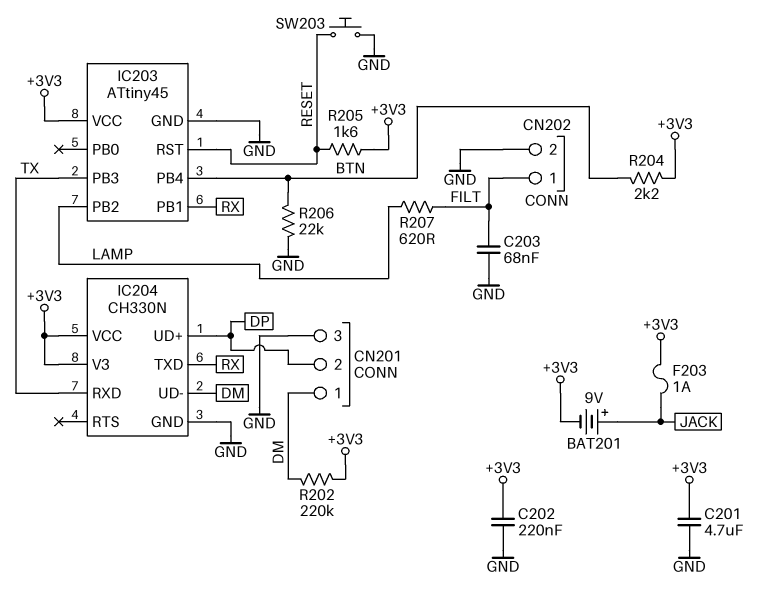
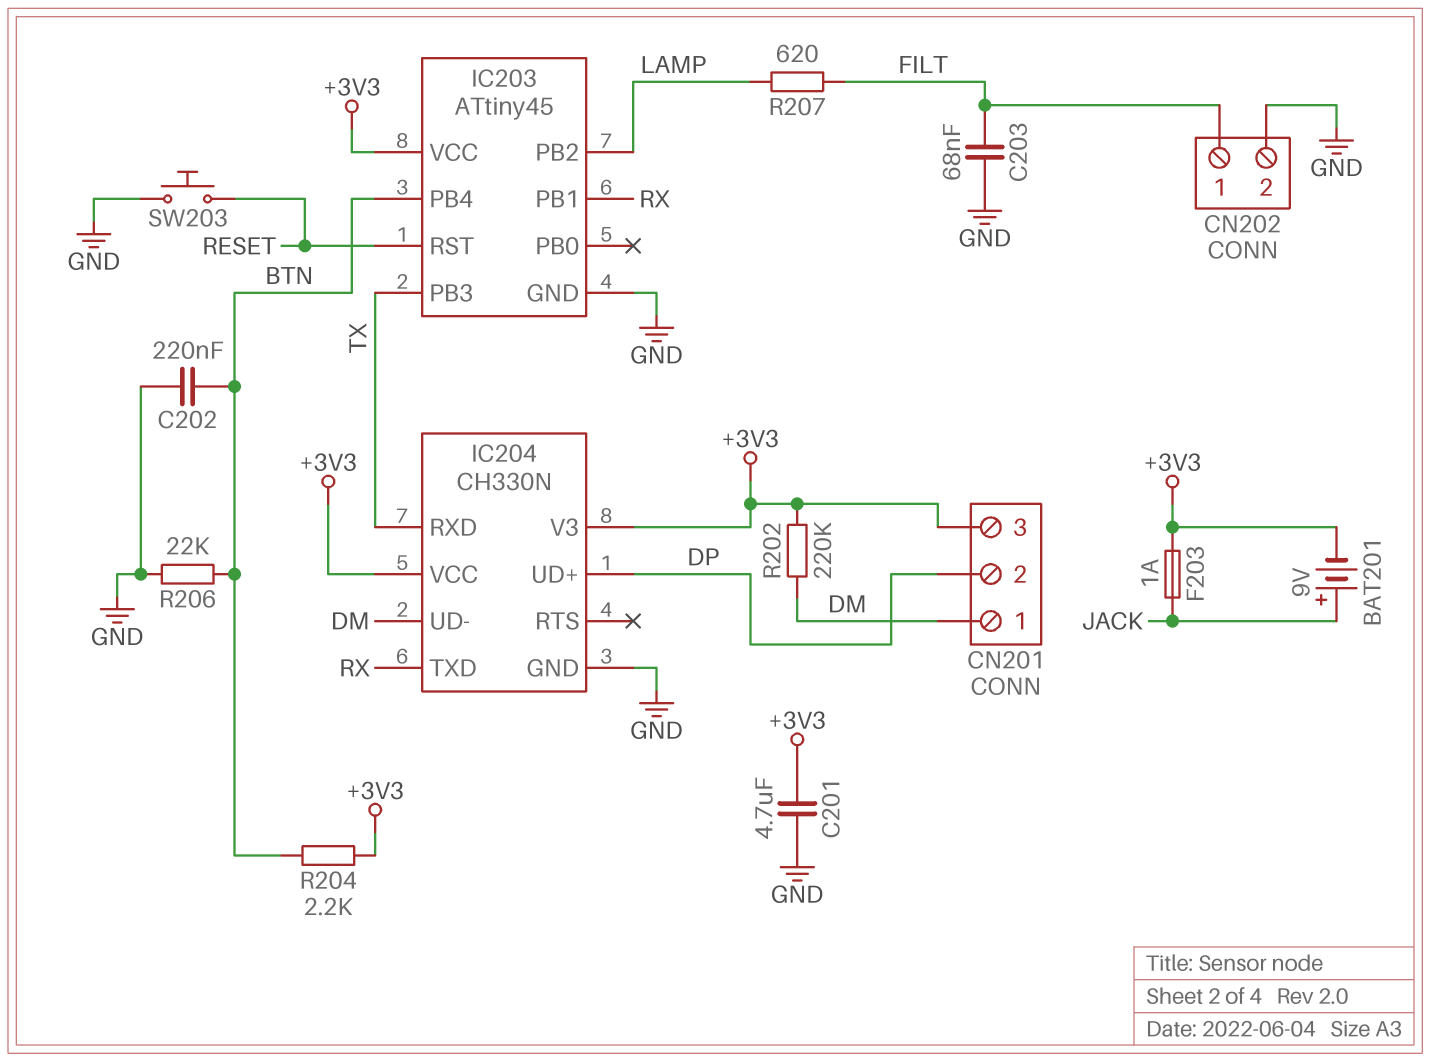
C202: 220nF (+3V3, GND) -> 220nF (BTN, GND)
CN201 pin 3: GND -> +3V3
R205: 1.6k (+3V3, RESET) -> none

